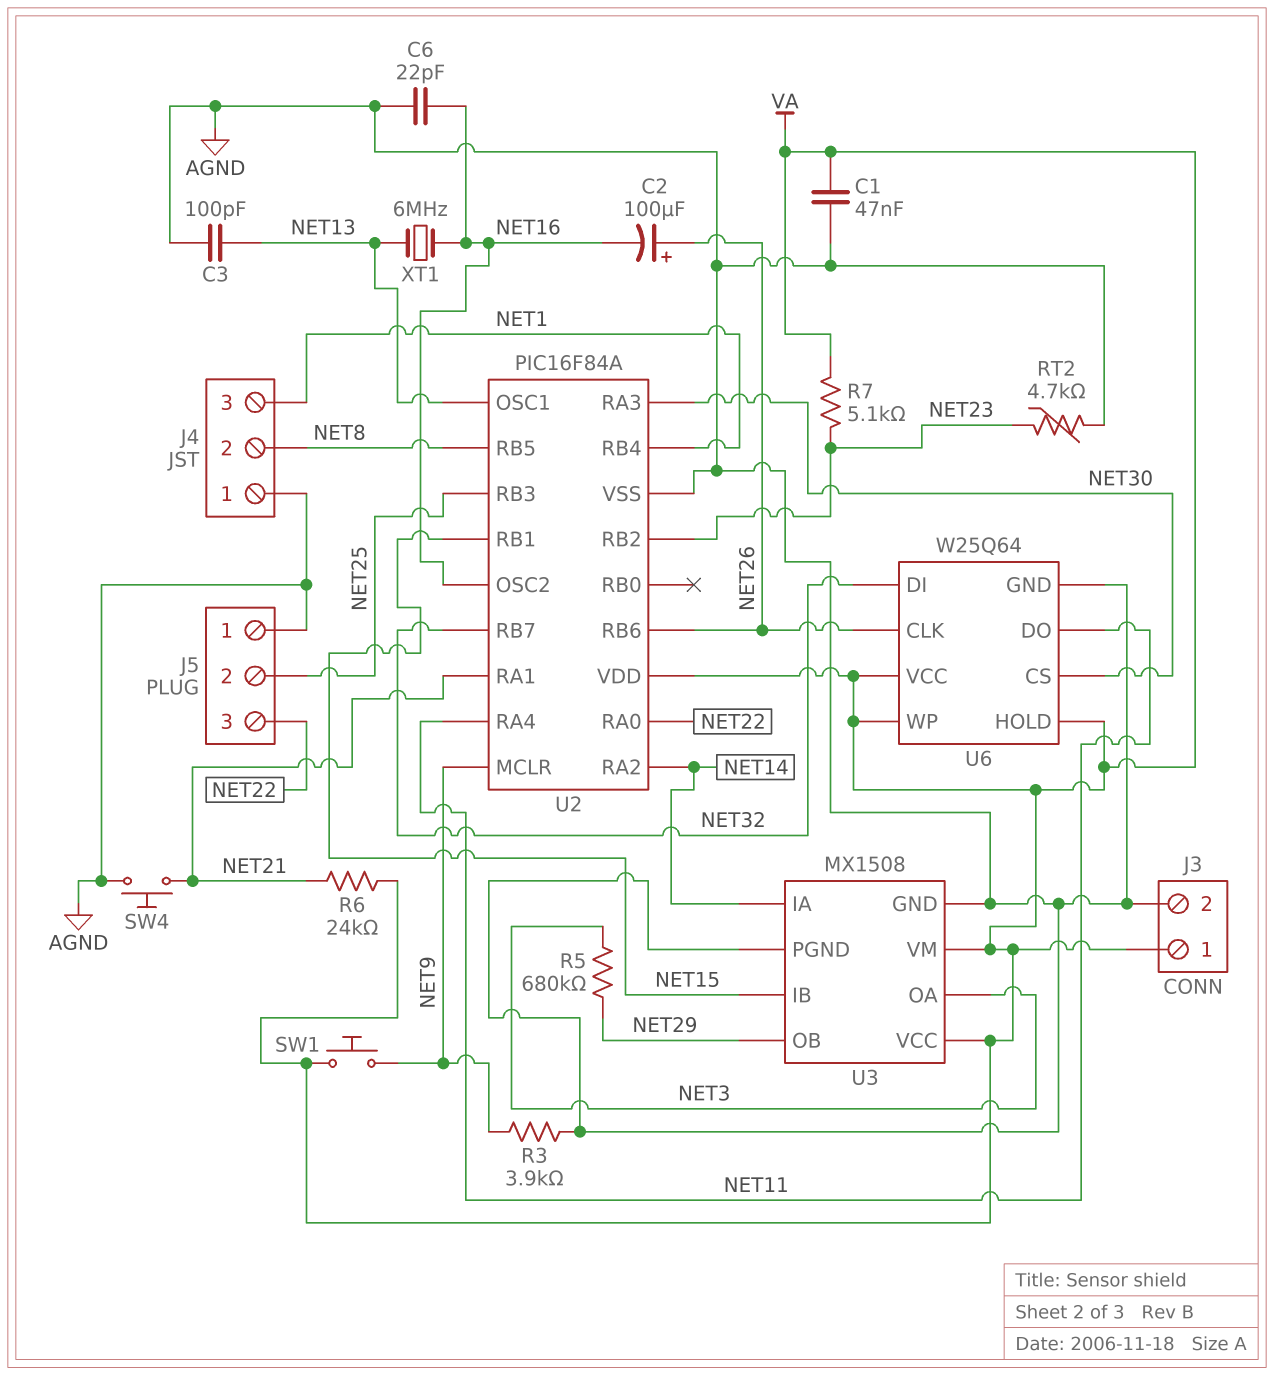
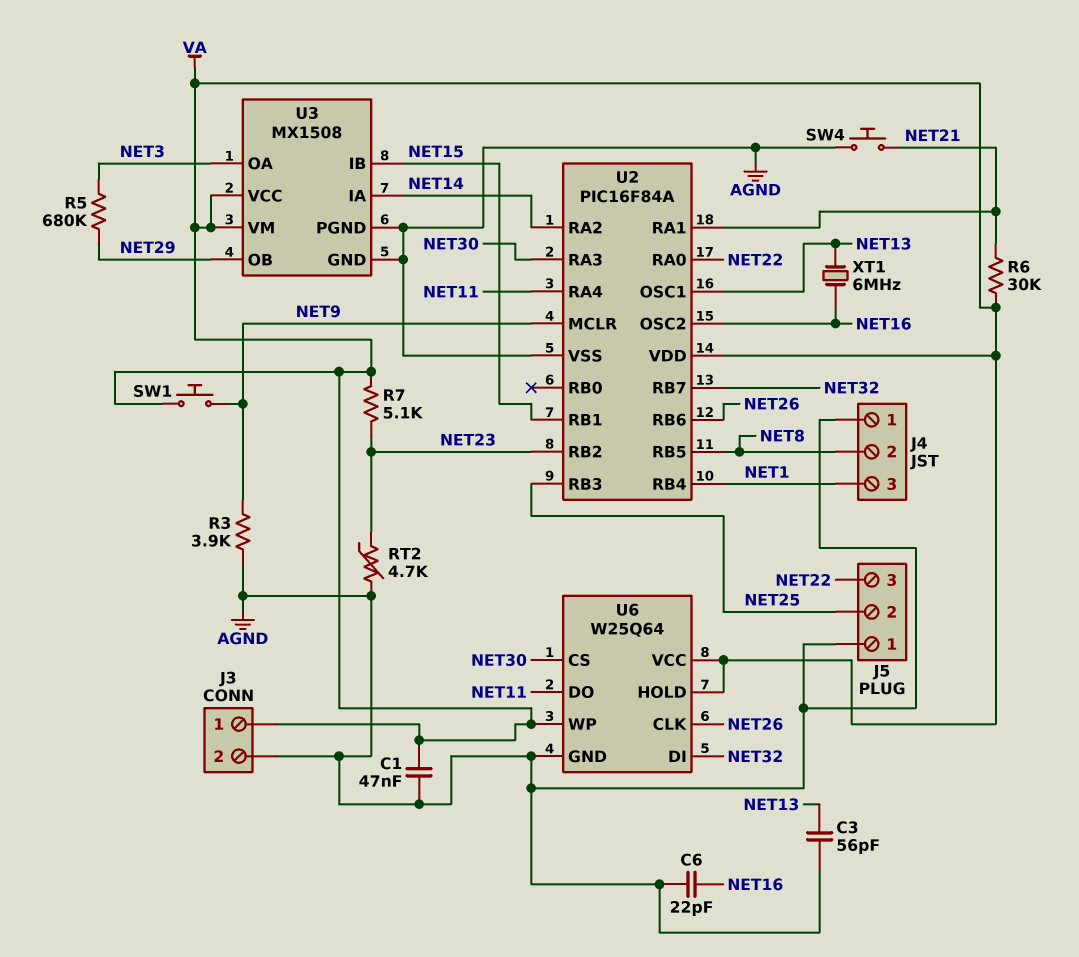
C2: 100uF (plus NET26, minus NET16) -> none
C3: 100pF (AGND, NET13) -> 56pF (AGND, NET13)
R6: 24k (NET21, VA) -> 30k (NET21, VA)

